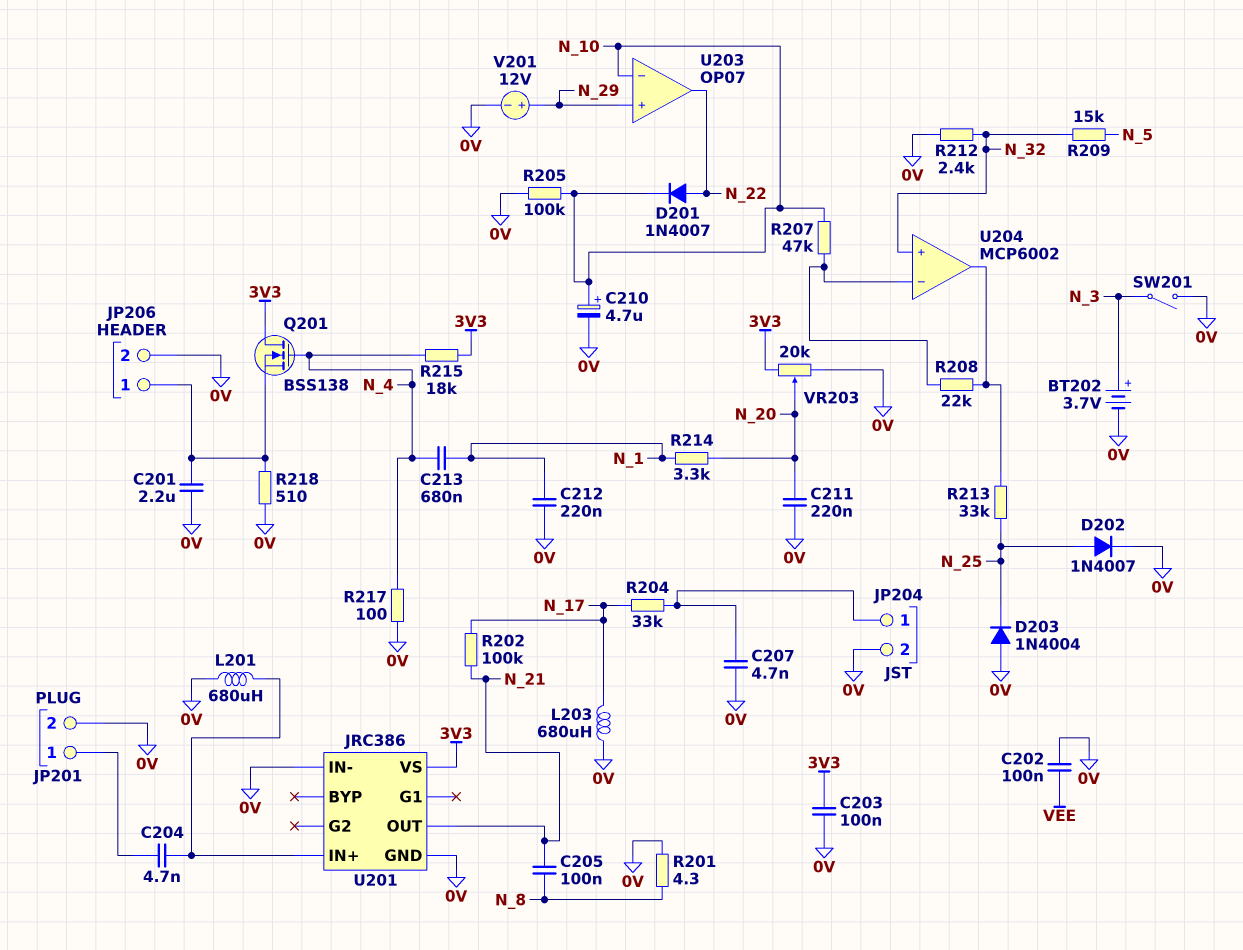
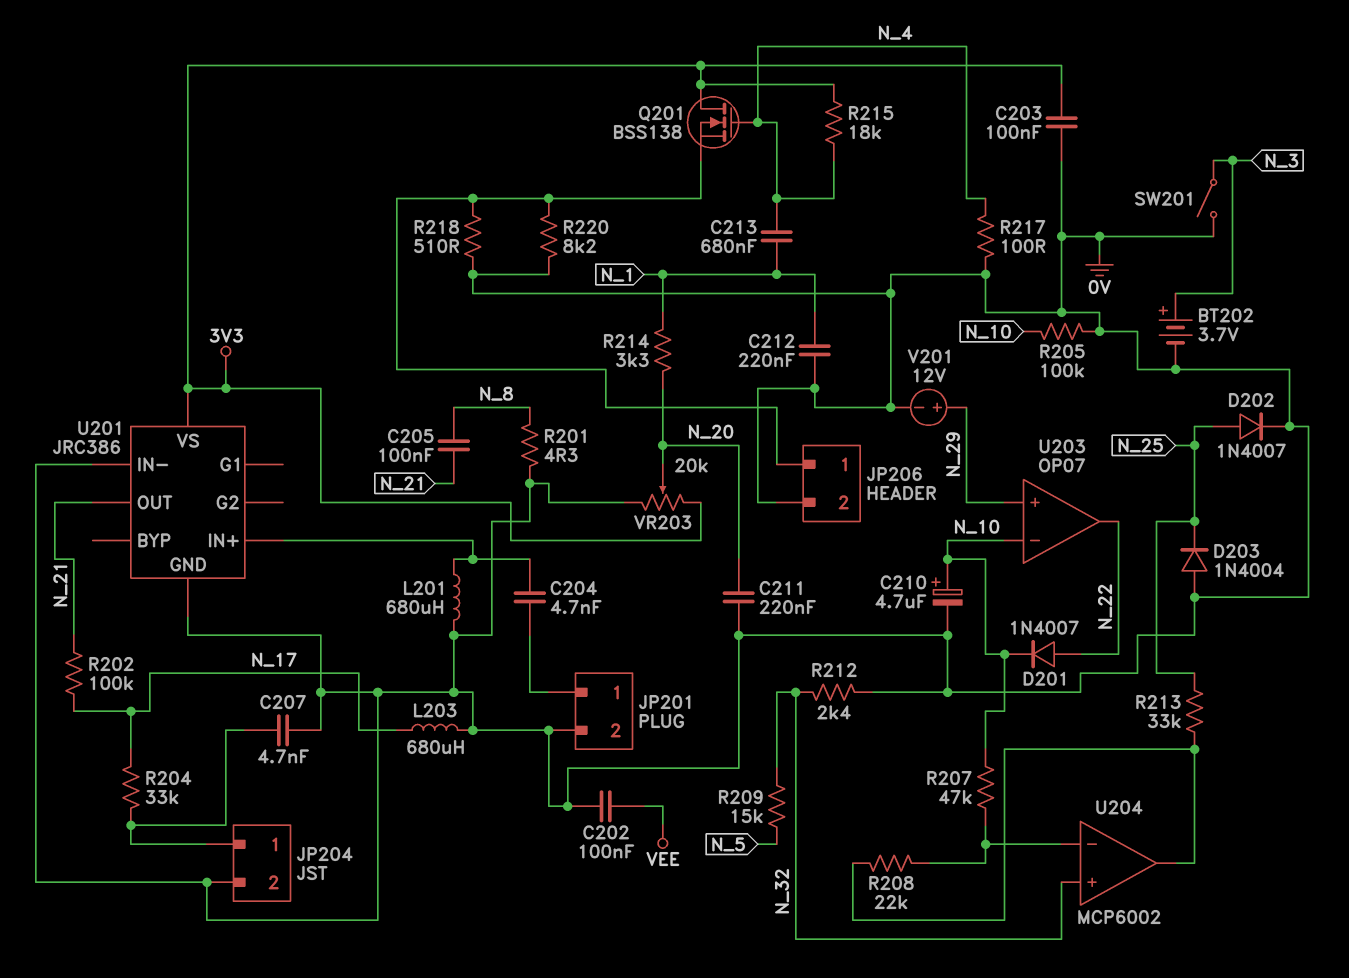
C201: 2.2uF (0V, JP206/1) -> none
R220: none -> 8.2k (0V, JP206/1)

